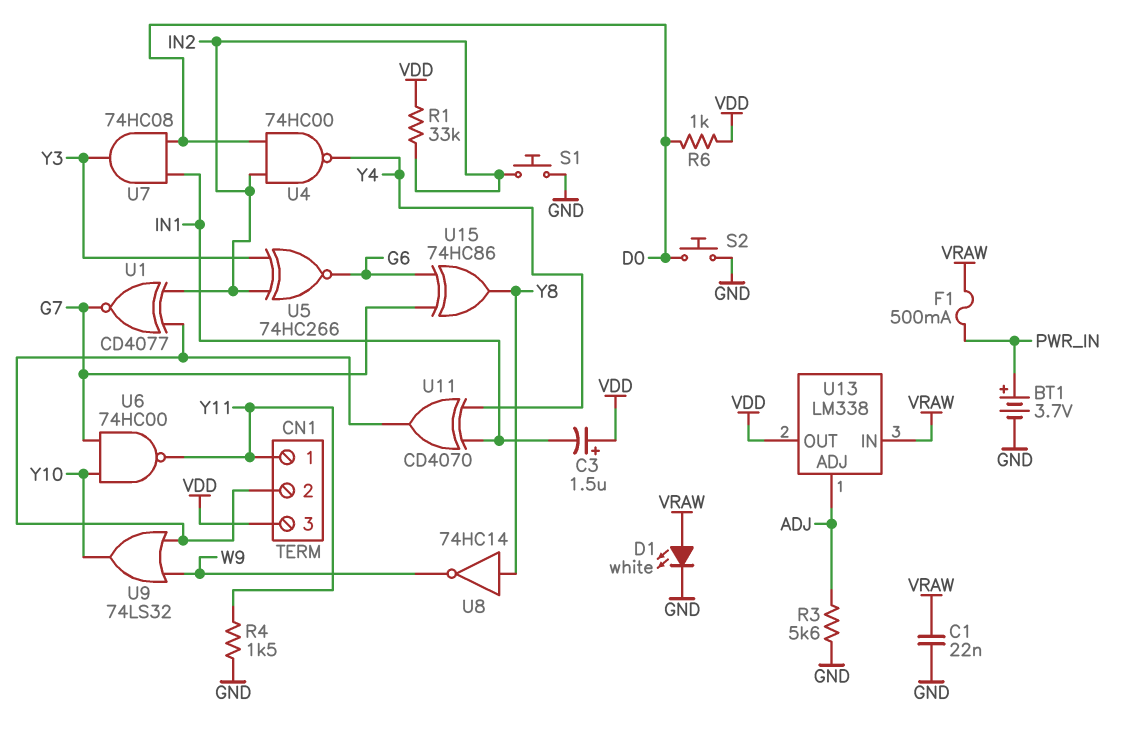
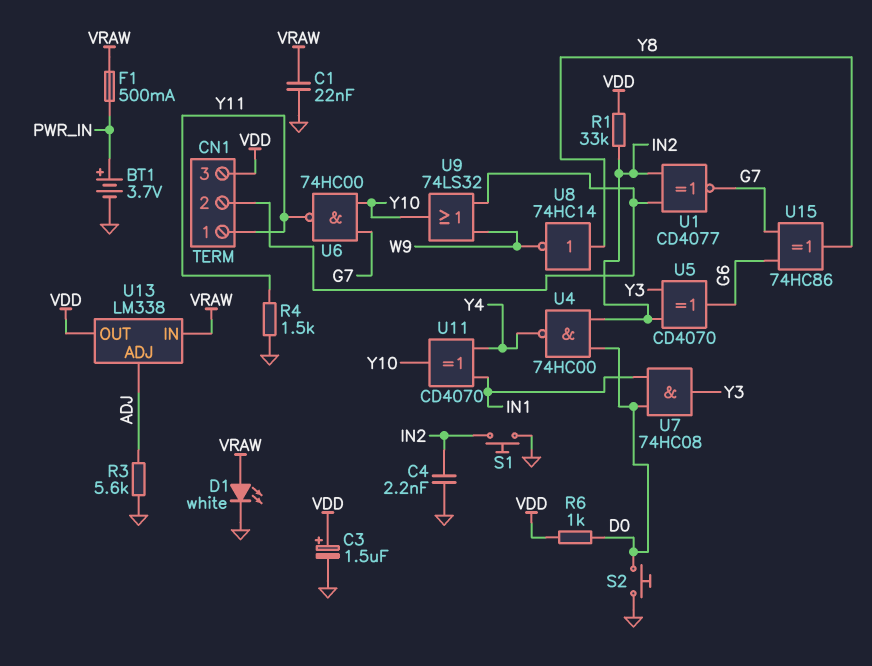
C3: 1.5uF (plus VDD, minus IN1) -> 1.5uF (plus VDD, minus GND)
C4: none -> 2.2nF (GND, IN2)
U5: XNOR 74HC266 (in IN2, in Y3, out G6) -> XOR CD4070 (in IN2, in Y3, out G6)
U11: XOR CD4070 (in IN1, in Y4, out CN1/2) -> XOR CD4070 (in IN1, in Y4, out Y10)

